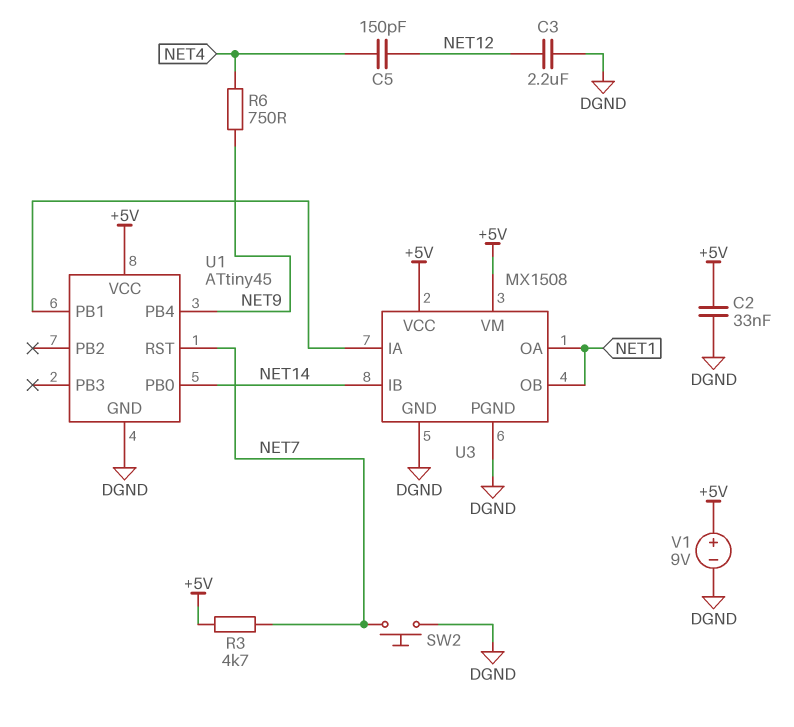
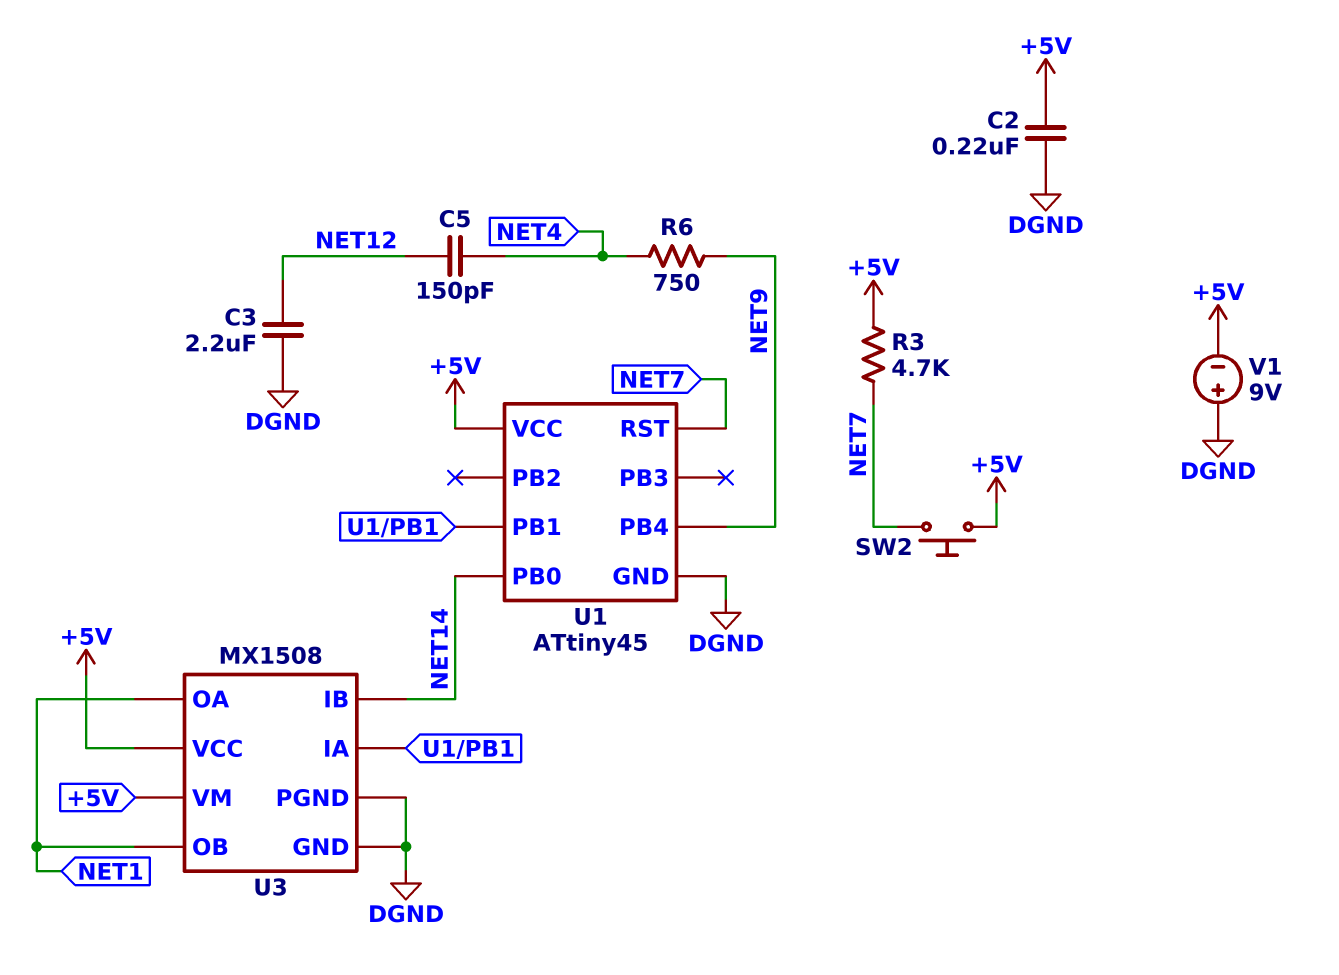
C2: 33nF (+5V, DGND) -> 220nF (+5V, DGND)
SW2: button (DGND, NET7) -> button (+5V, NET7)
V1: 9V (plus +5V, minus DGND) -> 9V (plus DGND, minus +5V)

